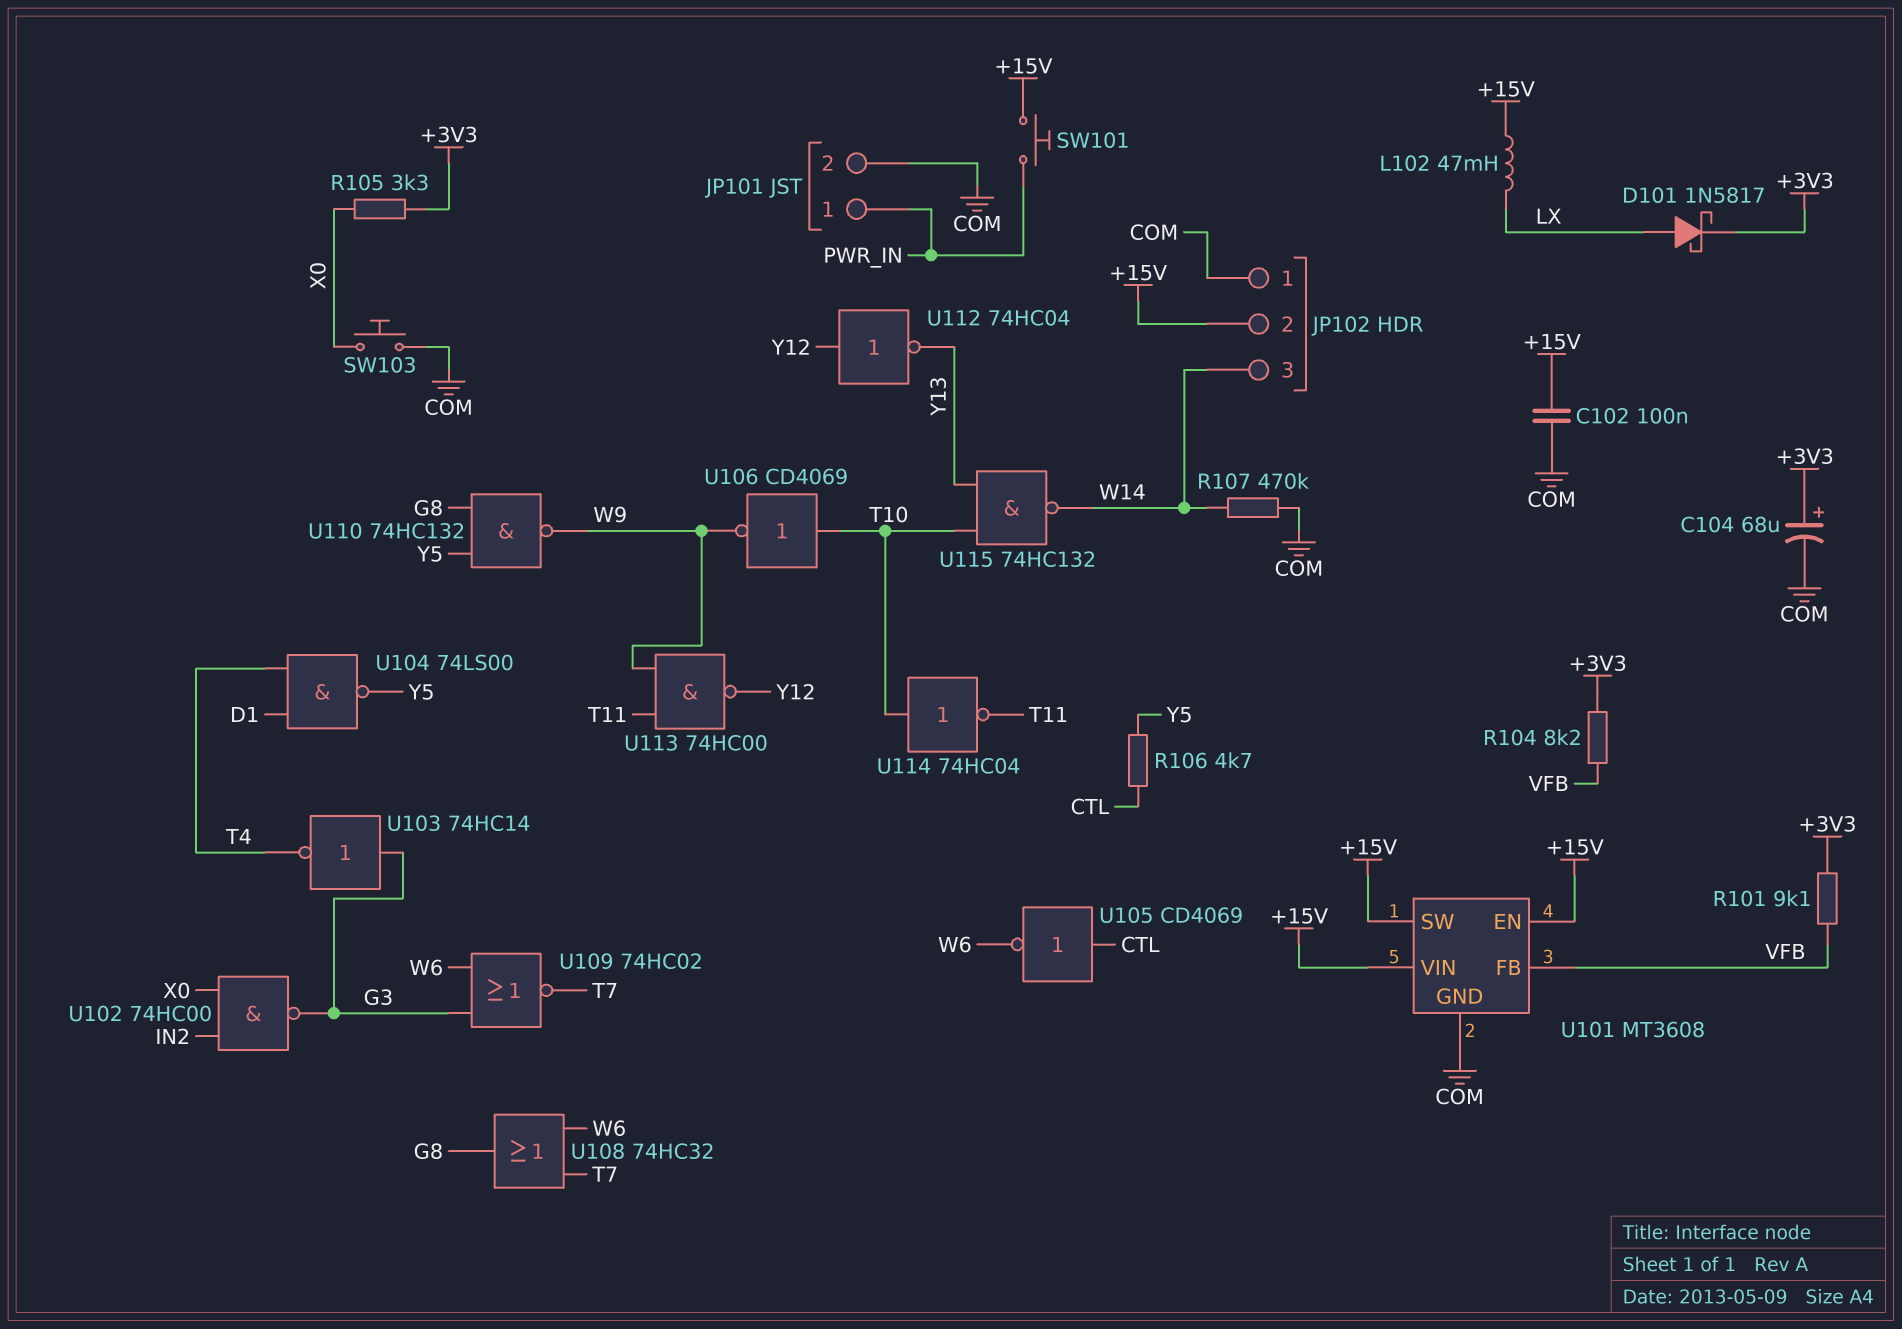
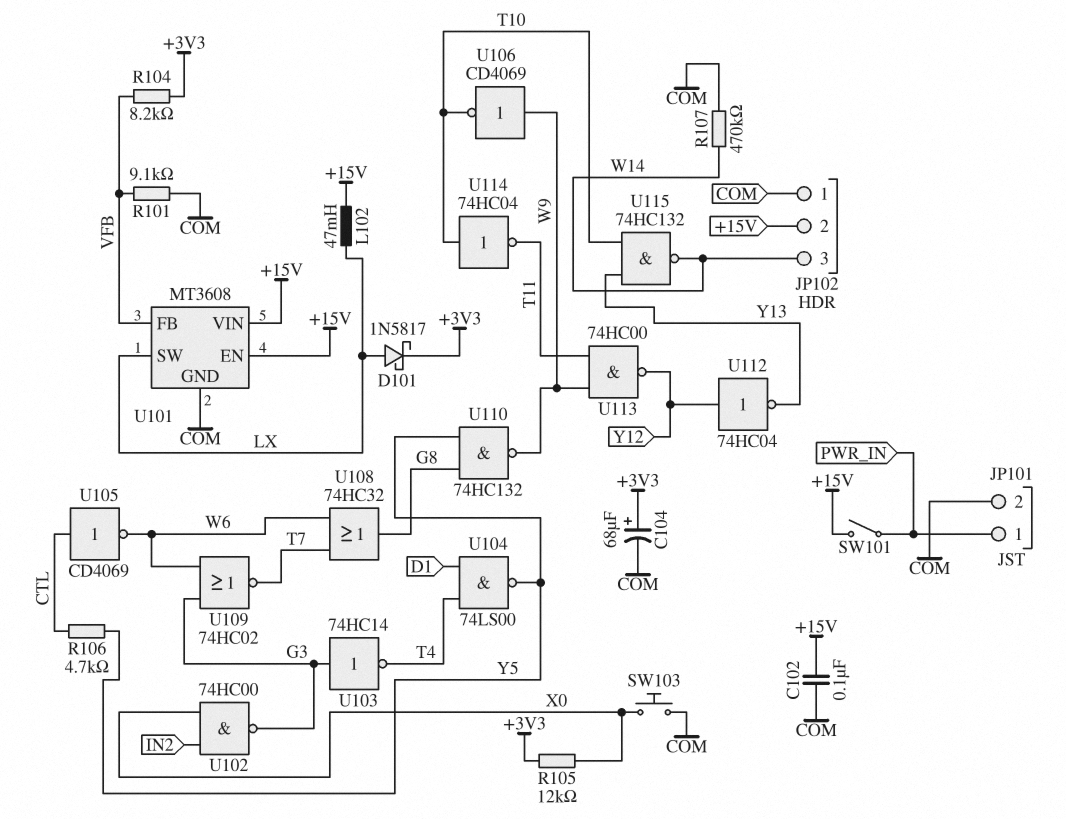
R101: 9.1k (+3V3, VFB) -> 9.1k (COM, VFB)
R105: 3.3k (+3V3, X0) -> 12k (+3V3, X0)
SW101: button (+15V, PWR_IN) -> switch (+15V, PWR_IN)
U101 pin SW: +15V -> LX
U106: NOT CD4069 (in T10, out W9) -> NOT CD4069 (in W9, out T10)

